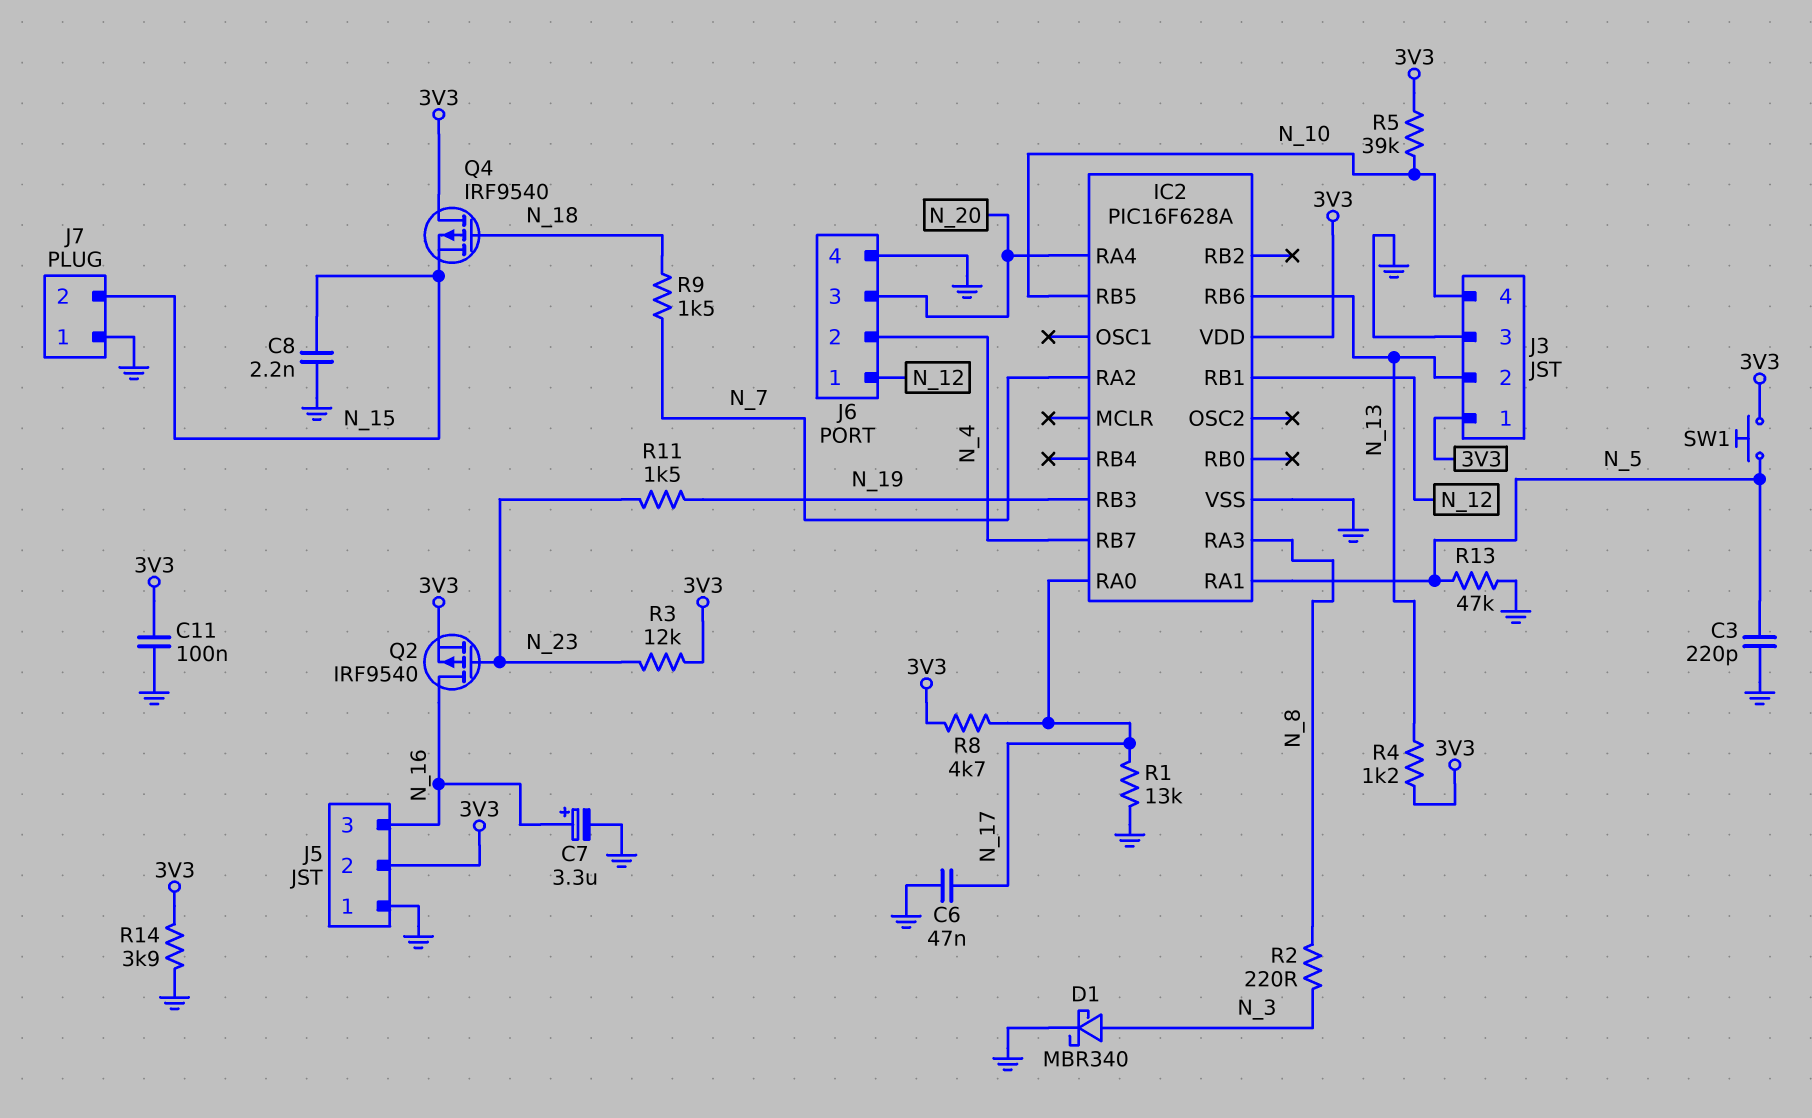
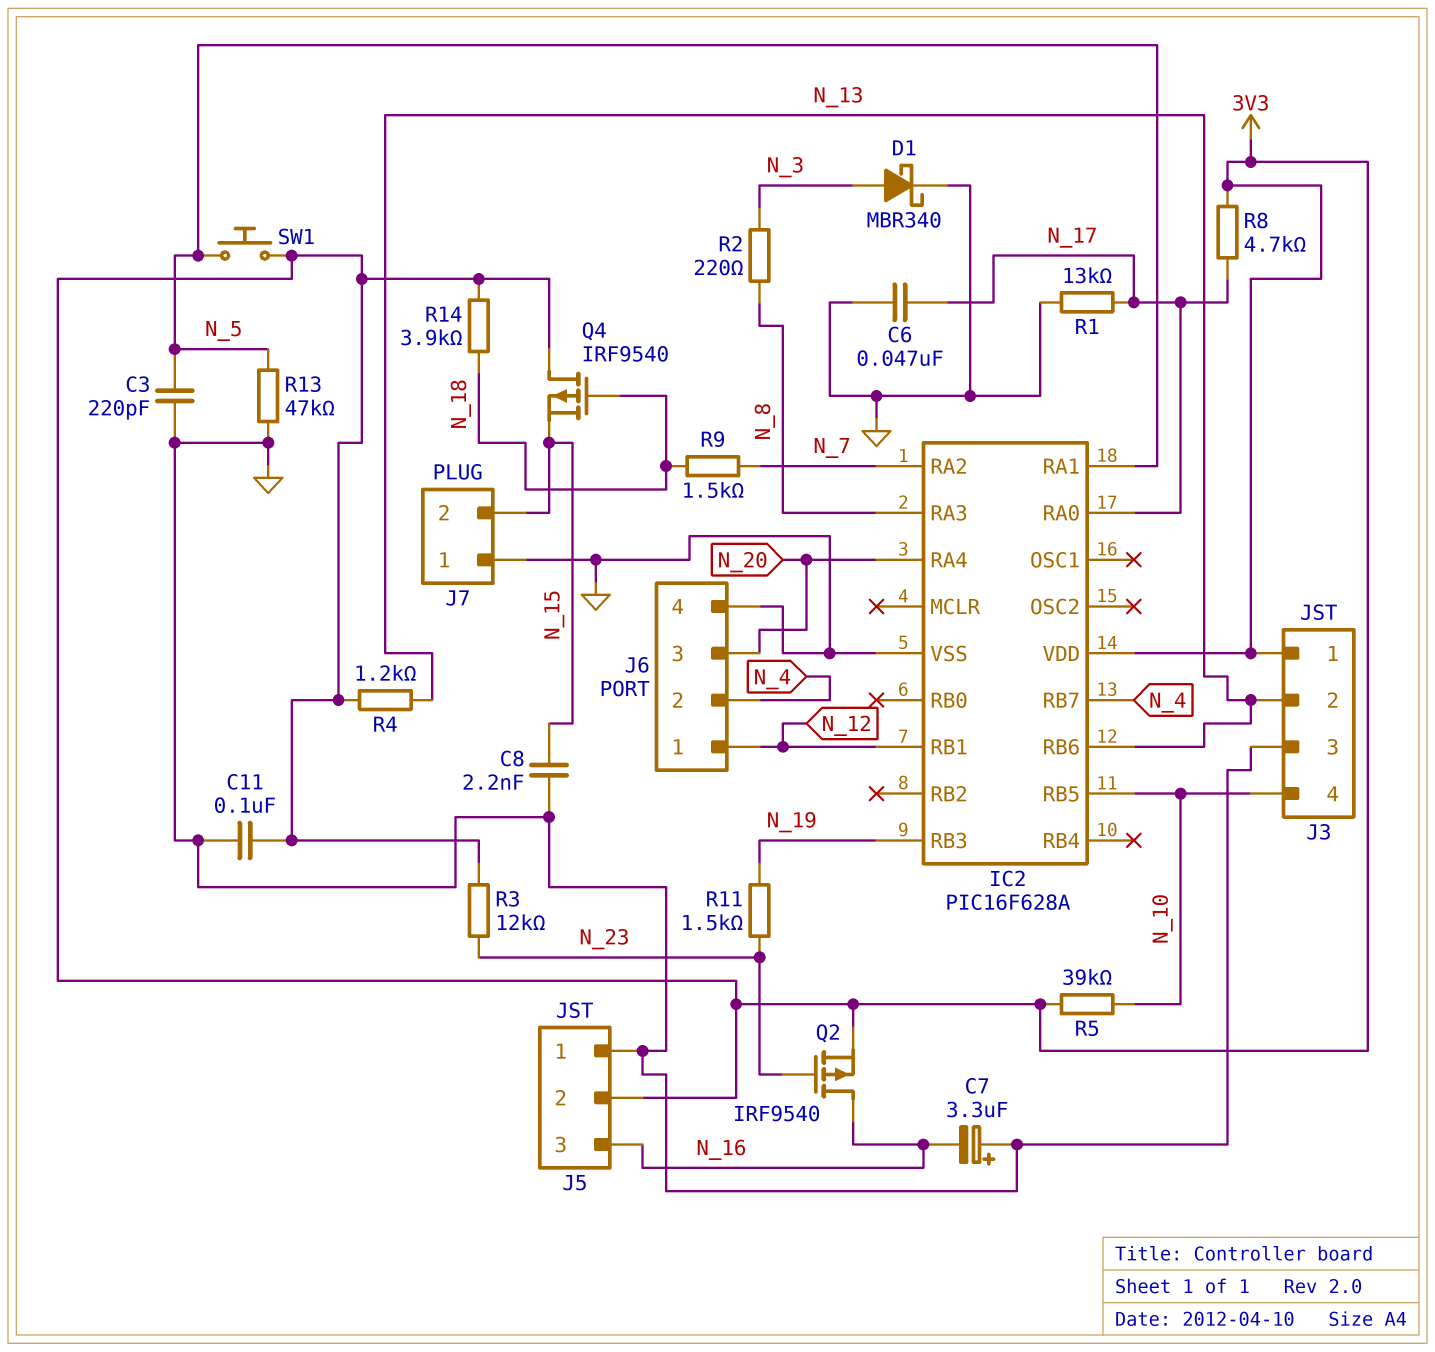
C7: 3.3uF (plus N_16, minus GND) -> 3.3uF (plus GND, minus N_16)
R14: 3.9k (3V3, GND) -> 3.9k (3V3, N_18)

